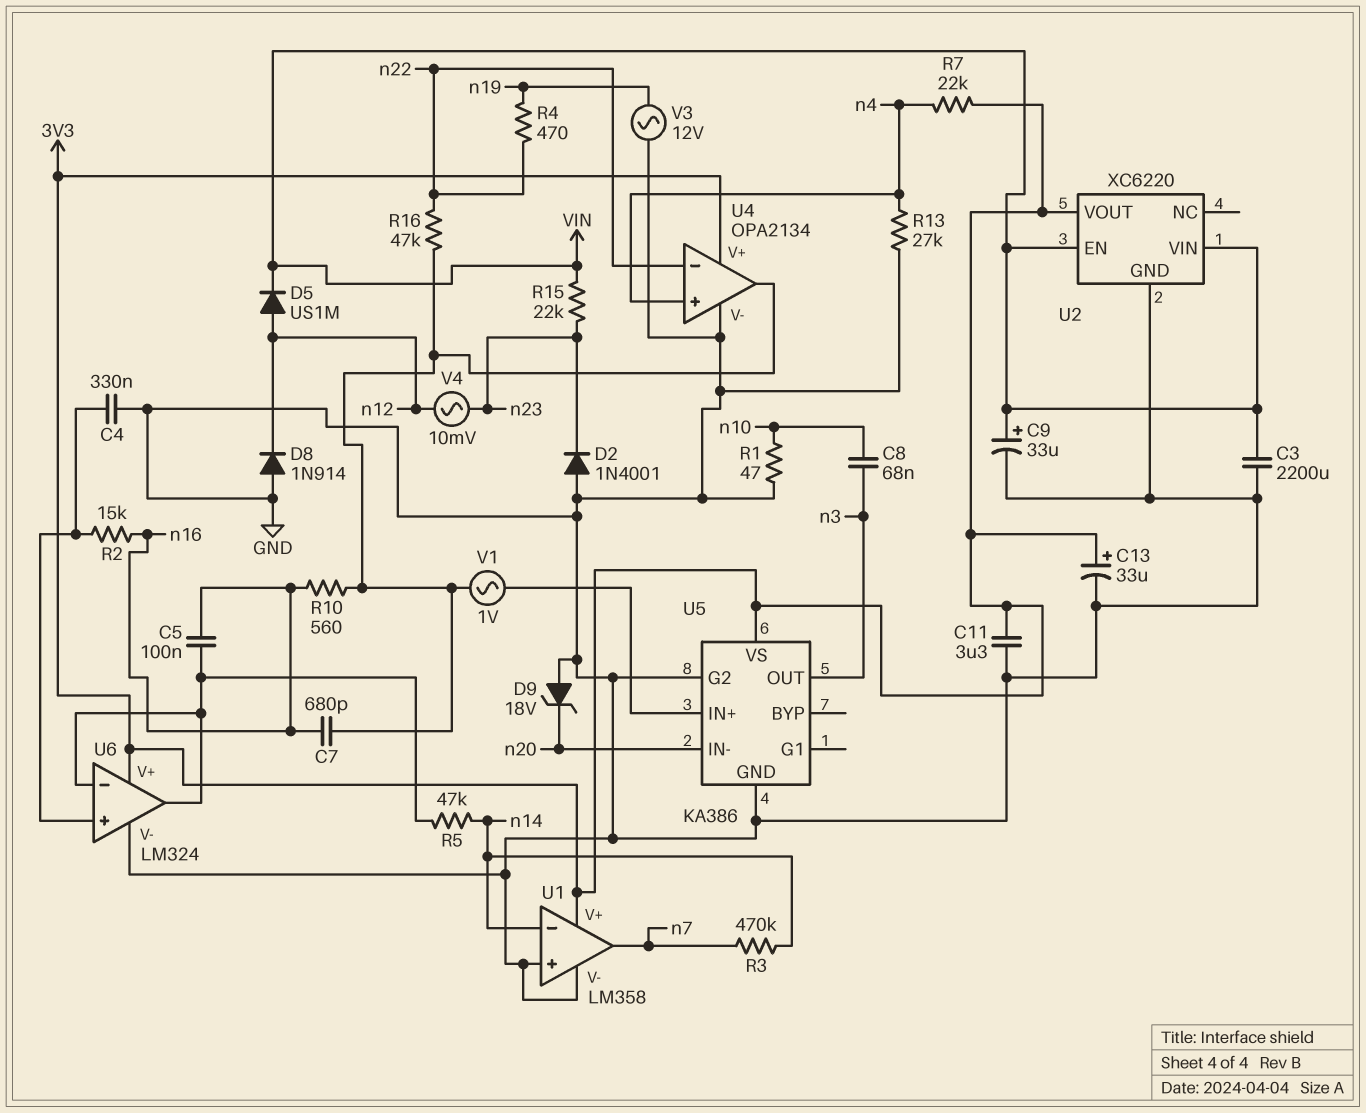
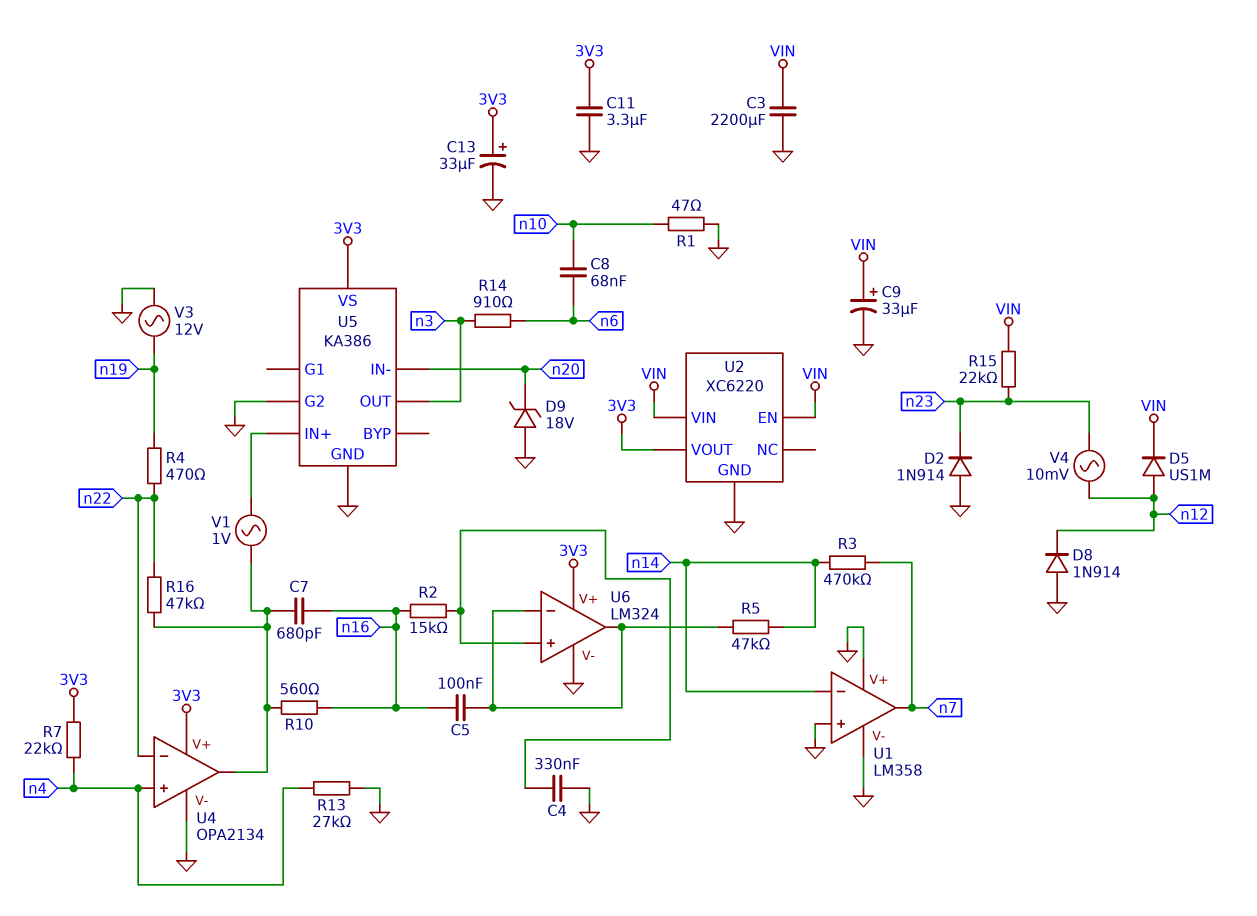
C8: 68nF (n3, n10) -> 68nF (n6, n10)
D2: diode 1N4001 (A GND, K n23) -> diode 1N914 (A GND, K n23)
R14: none -> 910 (n3, n6)
U1 pin V+: 3V3 -> GND

